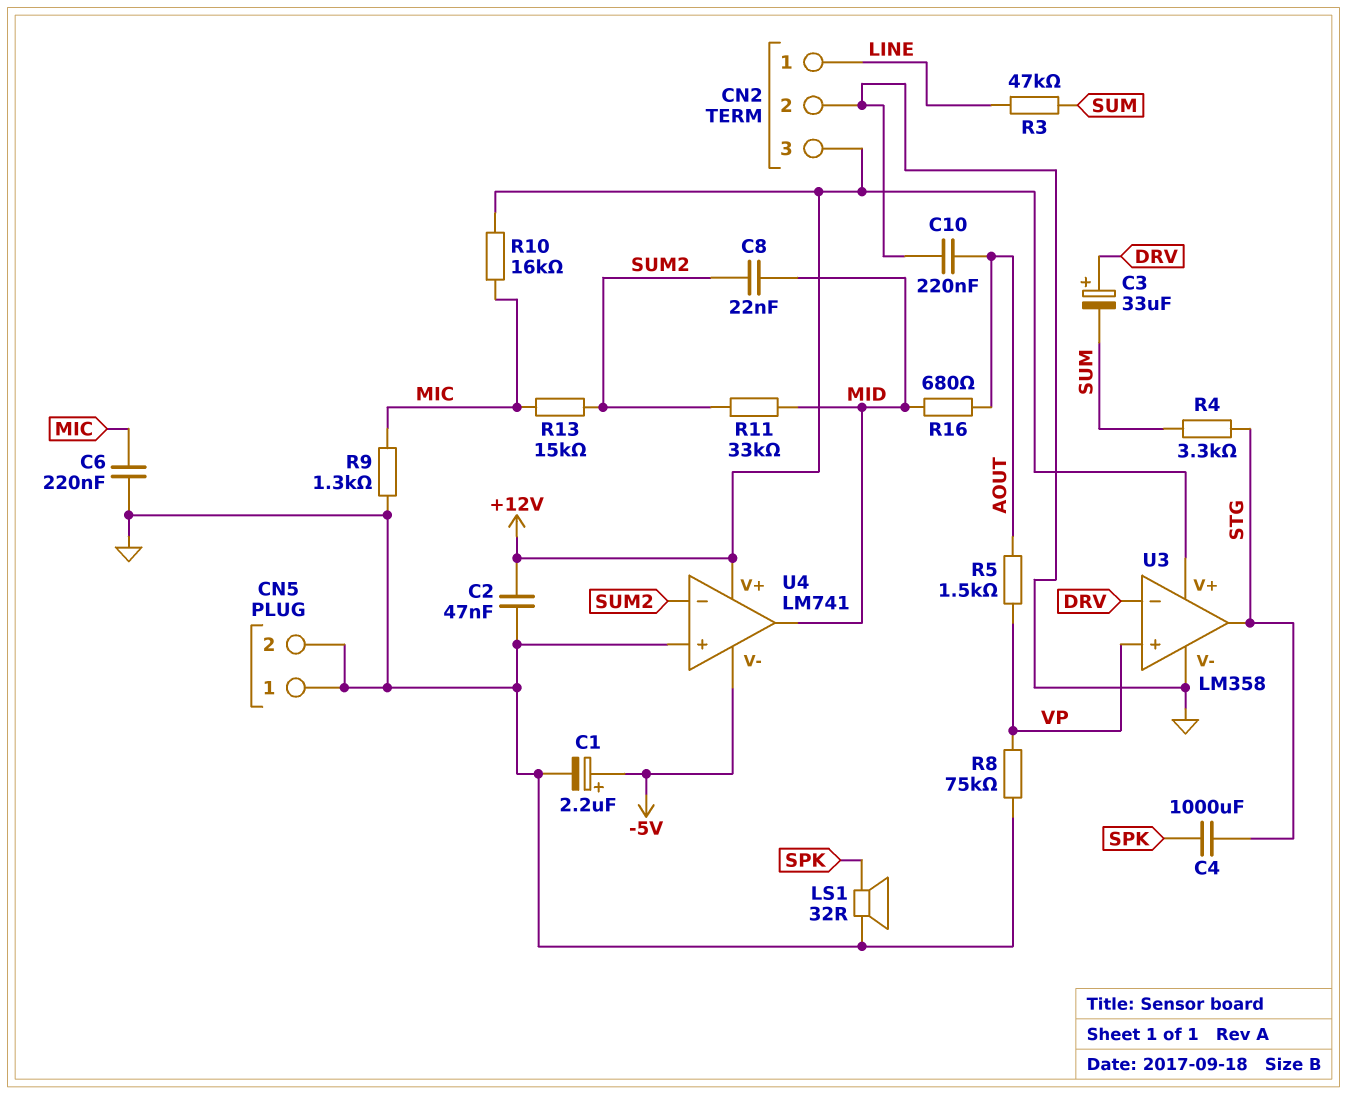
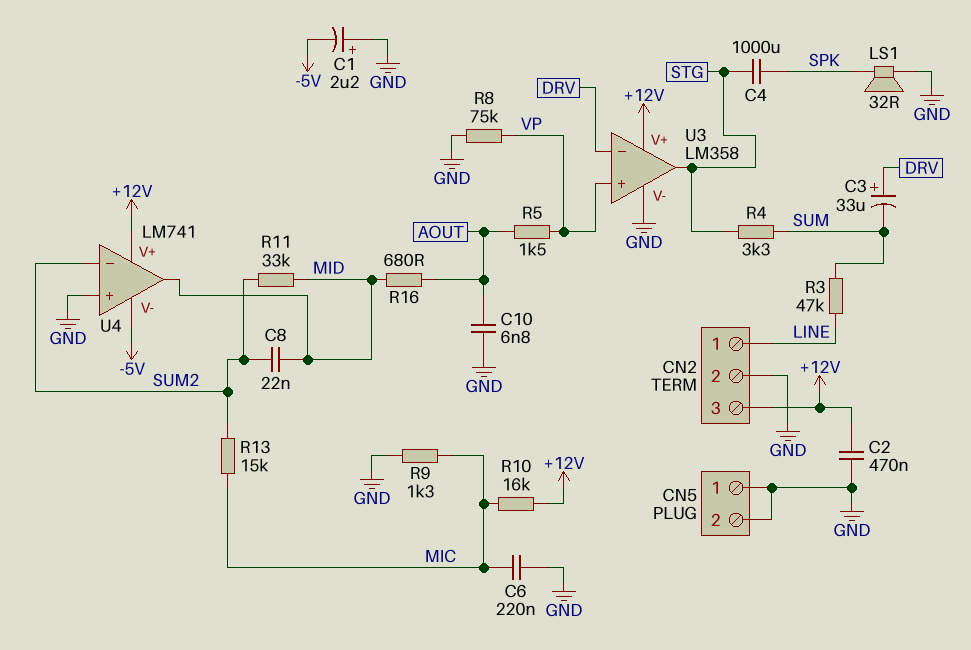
C1: 2.2uF (plus -5V, minus GND) -> 2.2uF (plus GND, minus -5V)
C2: 47nF (+12V, GND) -> 470nF (+12V, GND)
C10: 220nF (AOUT, GND) -> 6.8nF (AOUT, GND)

